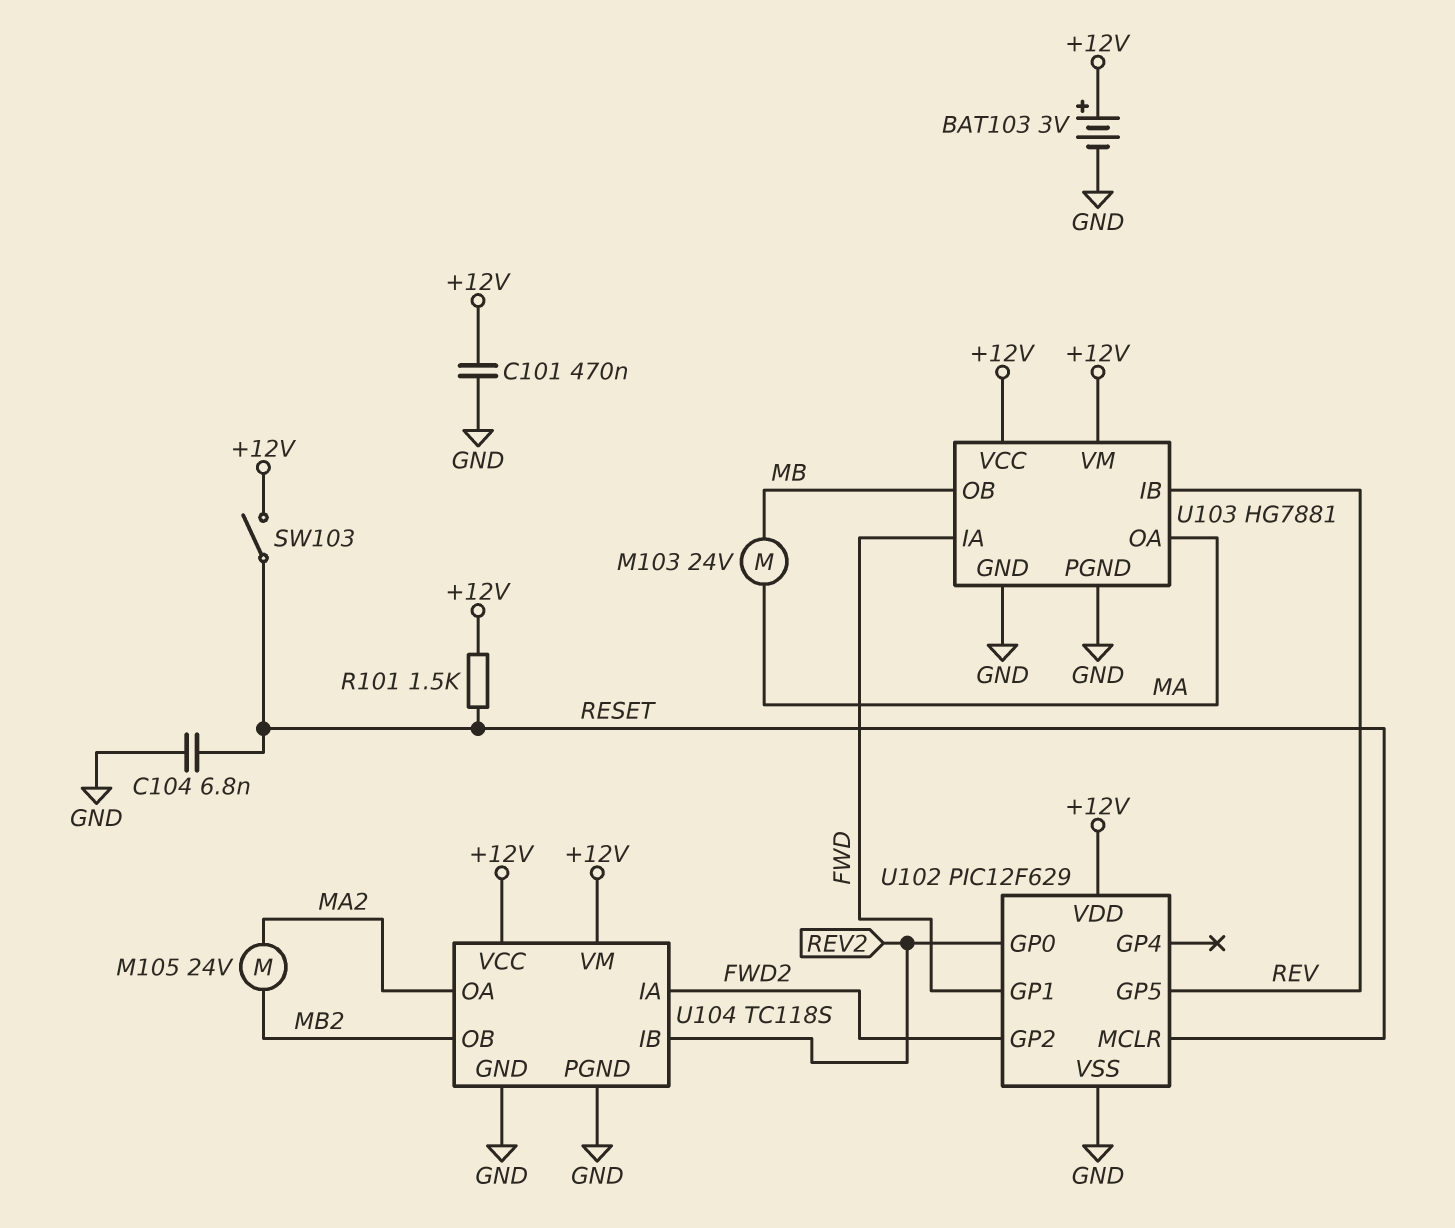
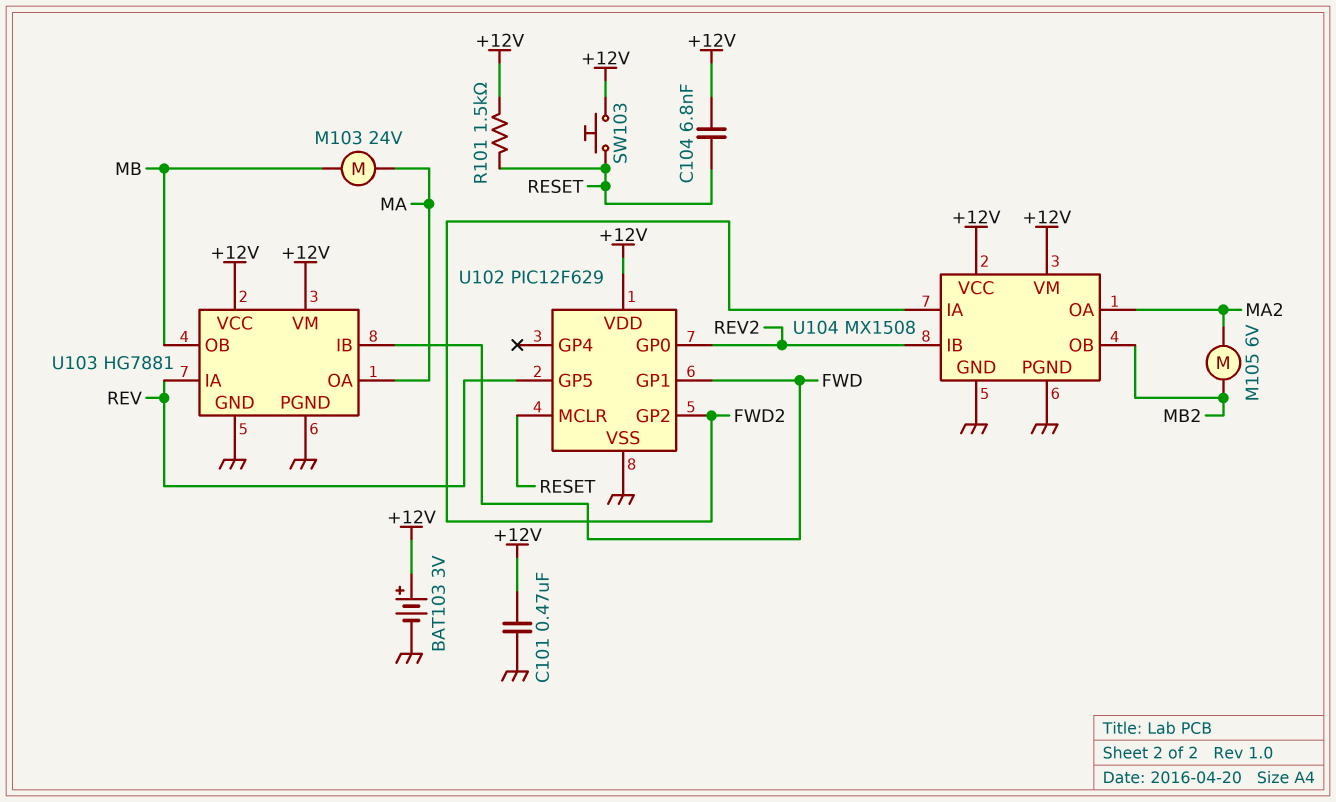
C104: 6.8nF (GND, RESET) -> 6.8nF (+12V, RESET)
M105: motor 24V (MA2, MB2) -> motor 6V (MA2, MB2)
SW103: switch (+12V, RESET) -> button (+12V, RESET)
U103 pin IA: FWD -> REV
U103 pin IB: REV -> FWD
U104: TC118S -> MX1508

